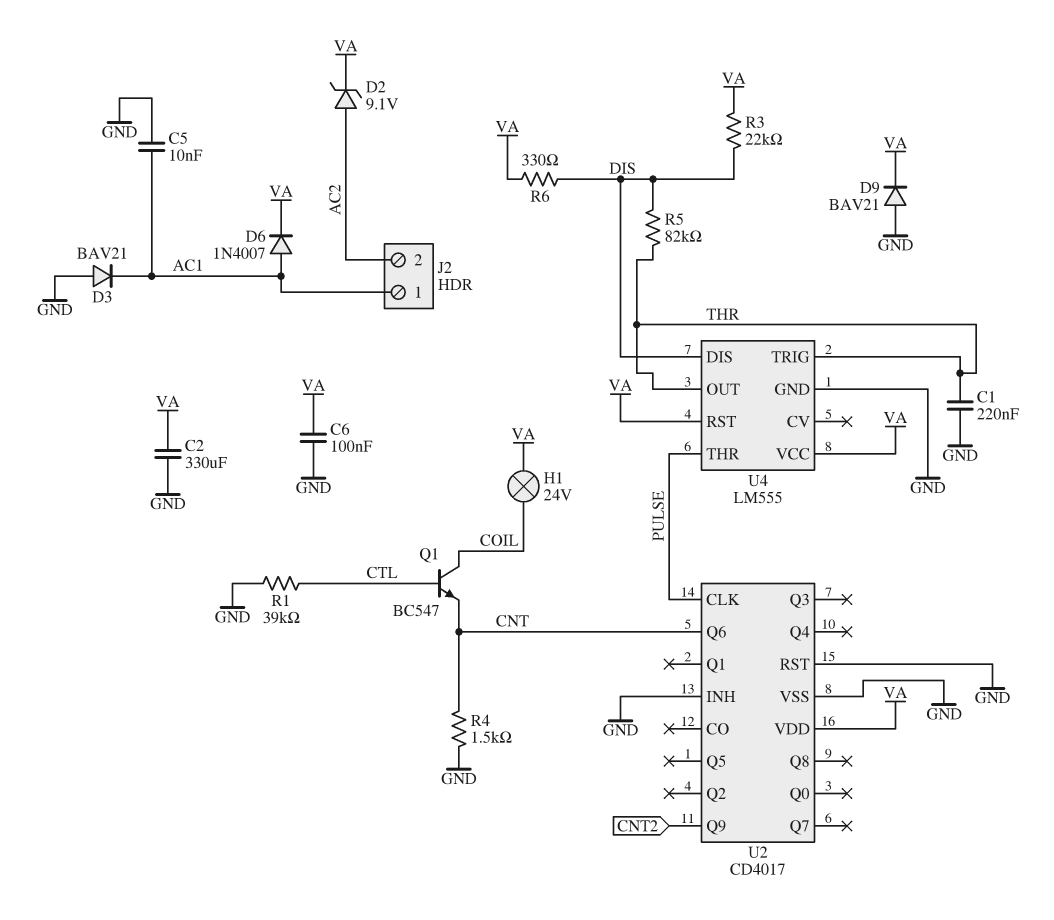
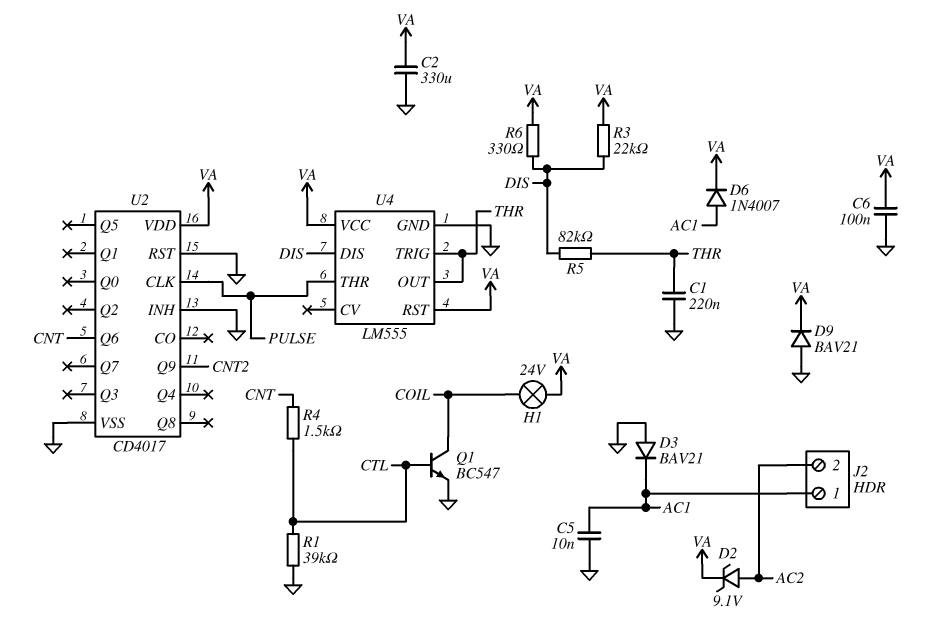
Q1: NPN BC547 (B CTL, C COIL, E CNT) -> NPN BC547 (B CTL, C COIL, E GND)
R4: 1.5k (CNT, GND) -> 1.5k (CNT, CTL)

